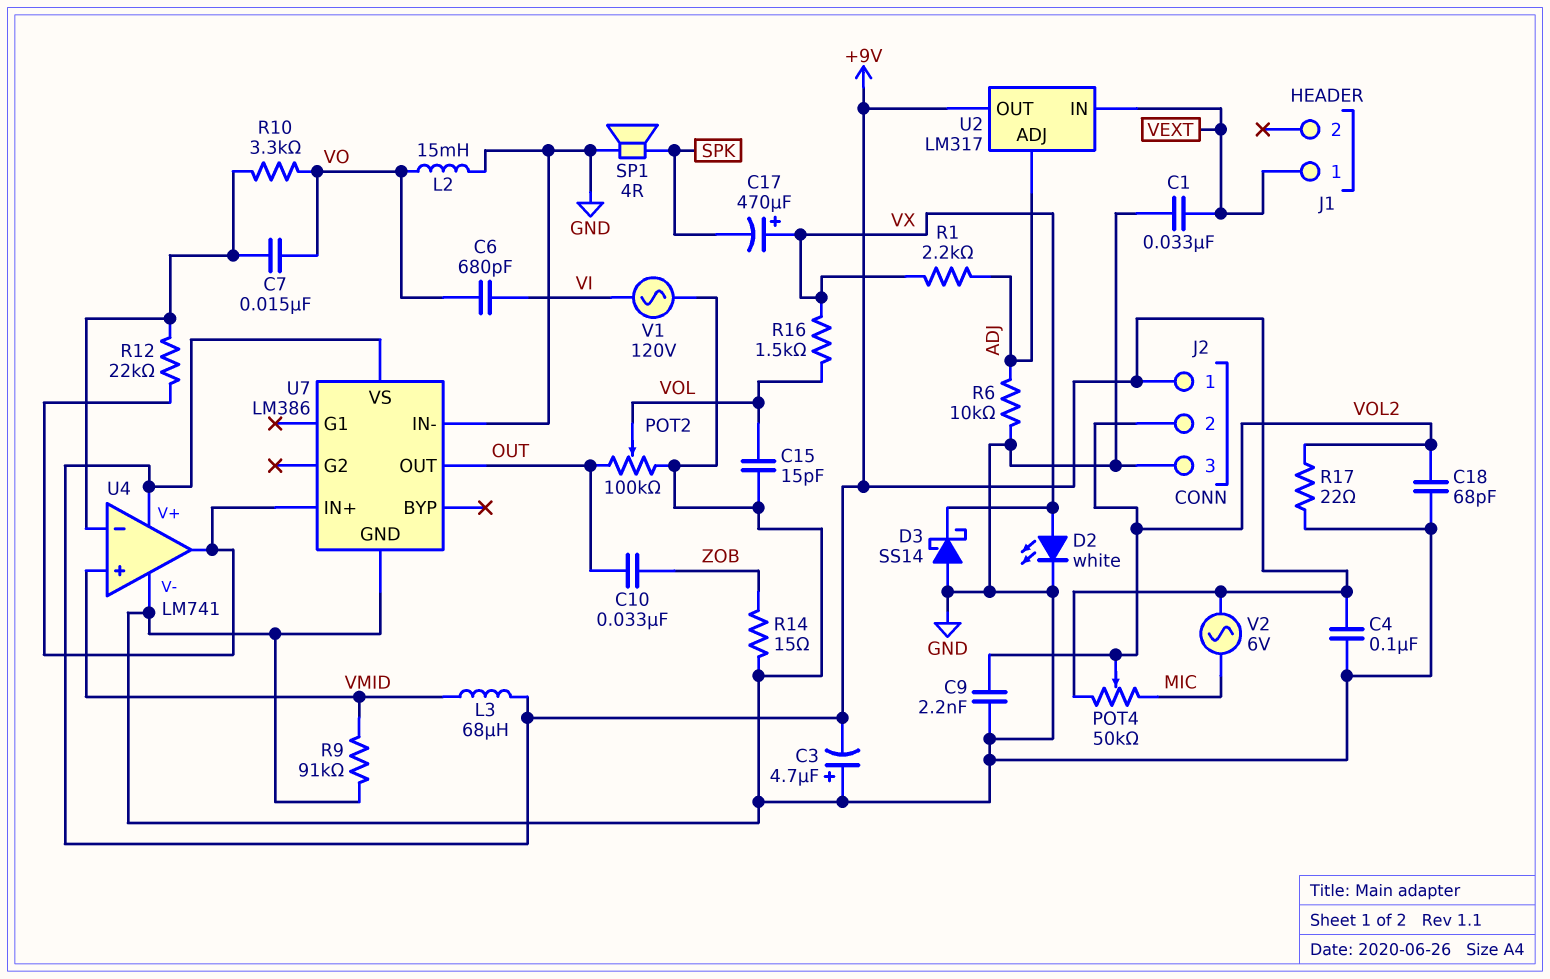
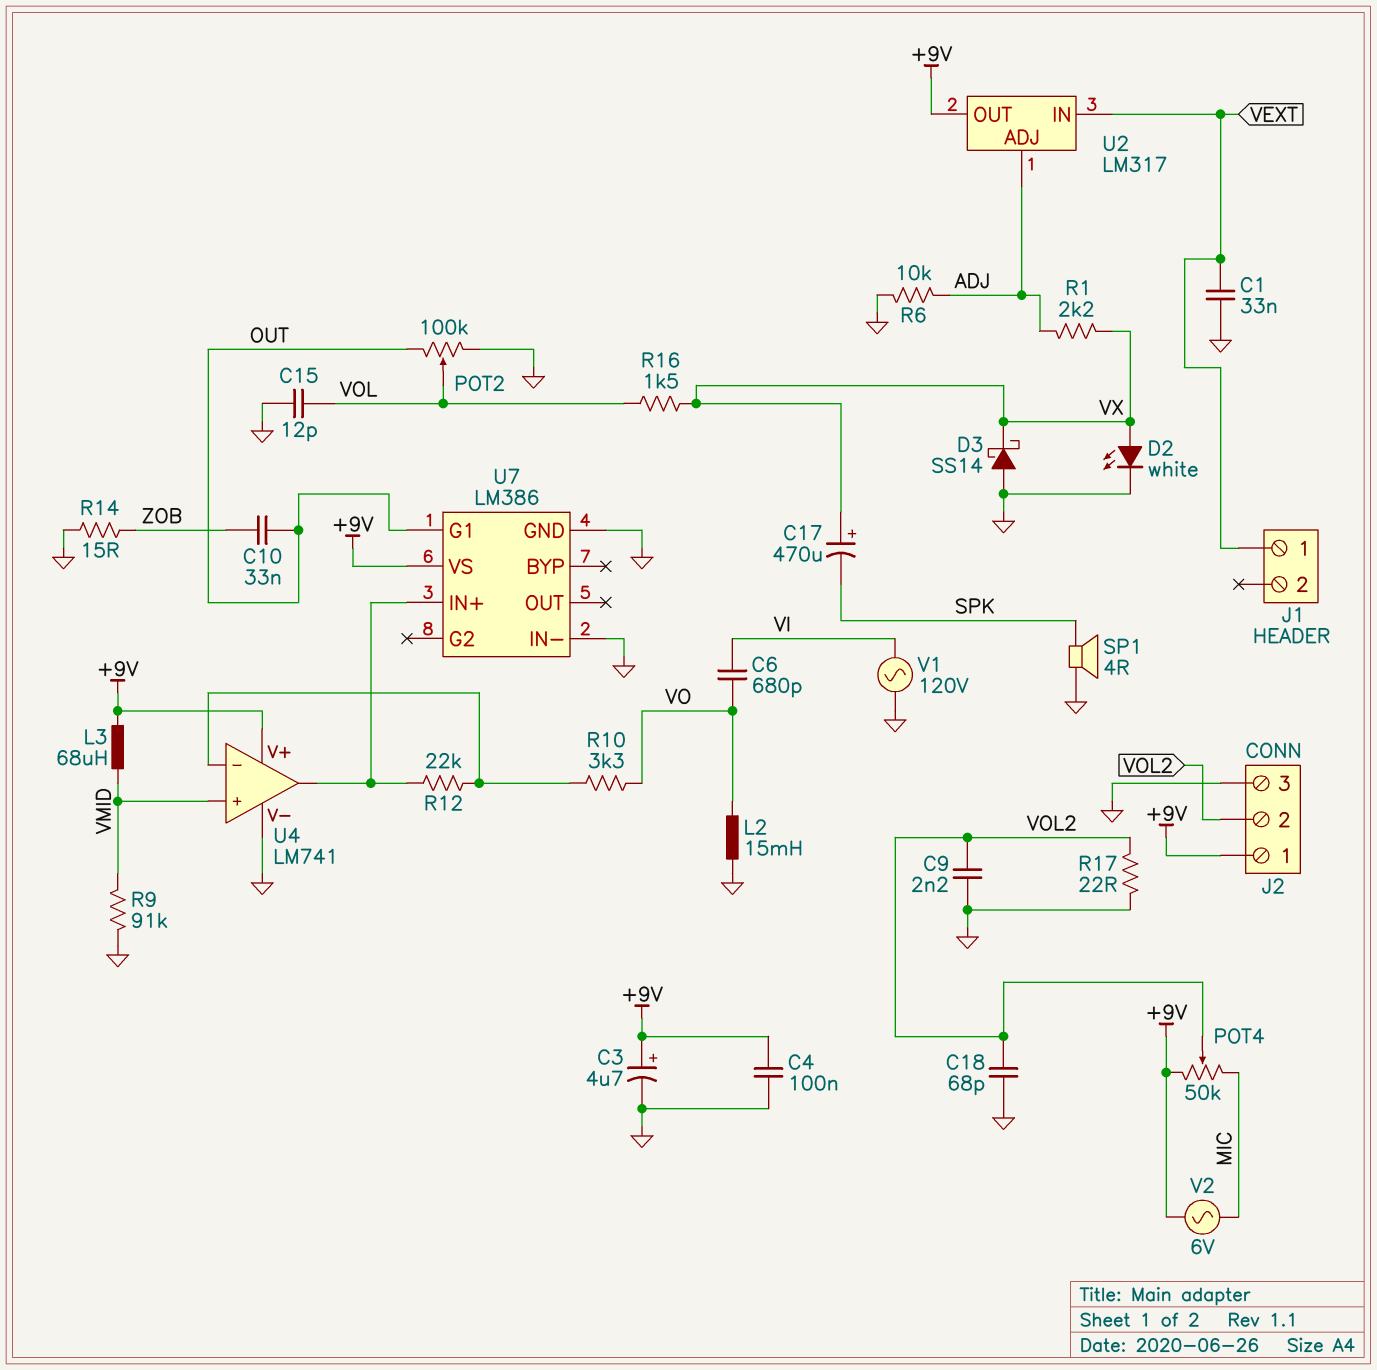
C3: 4.7uF (plus GND, minus +9V) -> 4.7uF (plus +9V, minus GND)
C7: 15nF (U4/in-, VO) -> none
C15: 15pF (GND, VOL) -> 12pF (GND, VOL)
U7 pin G1: none -> OUT
U7 pin OUT: OUT -> none

